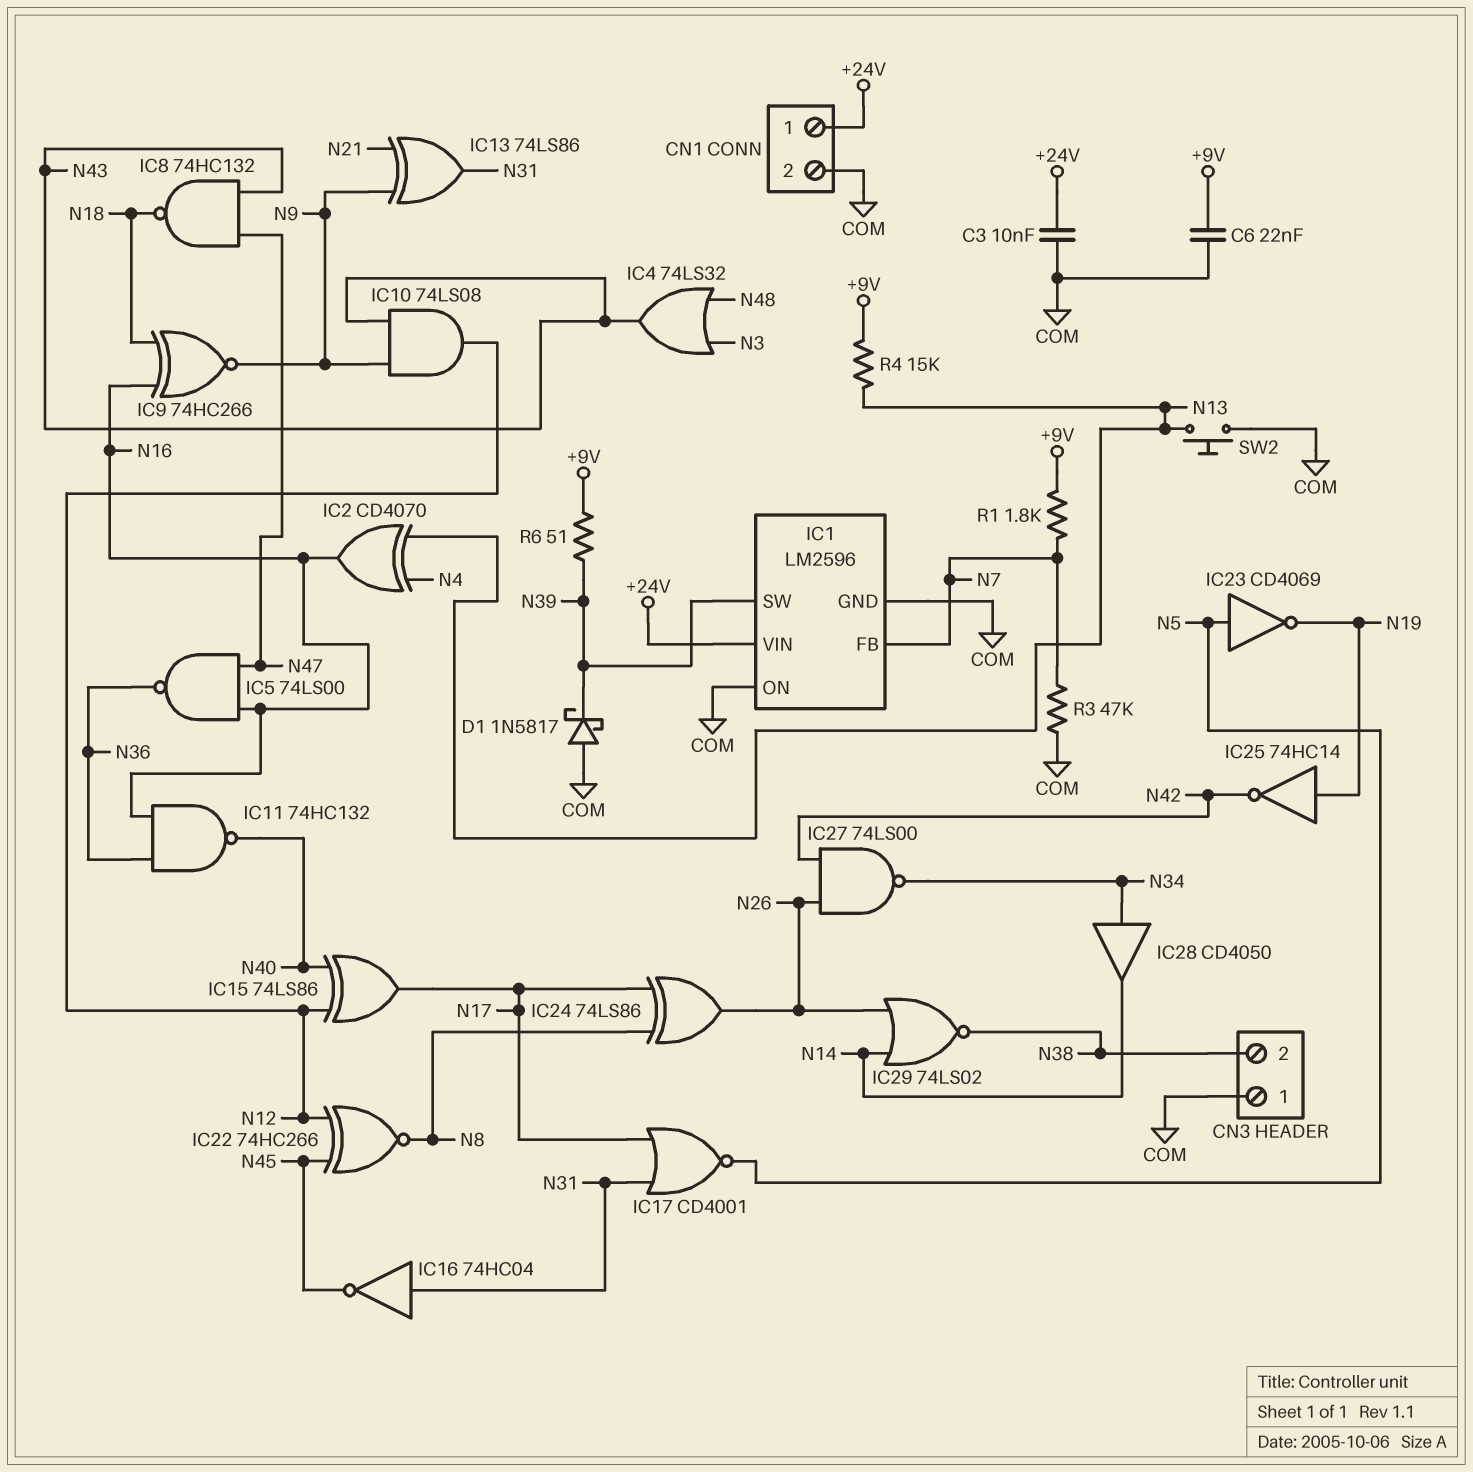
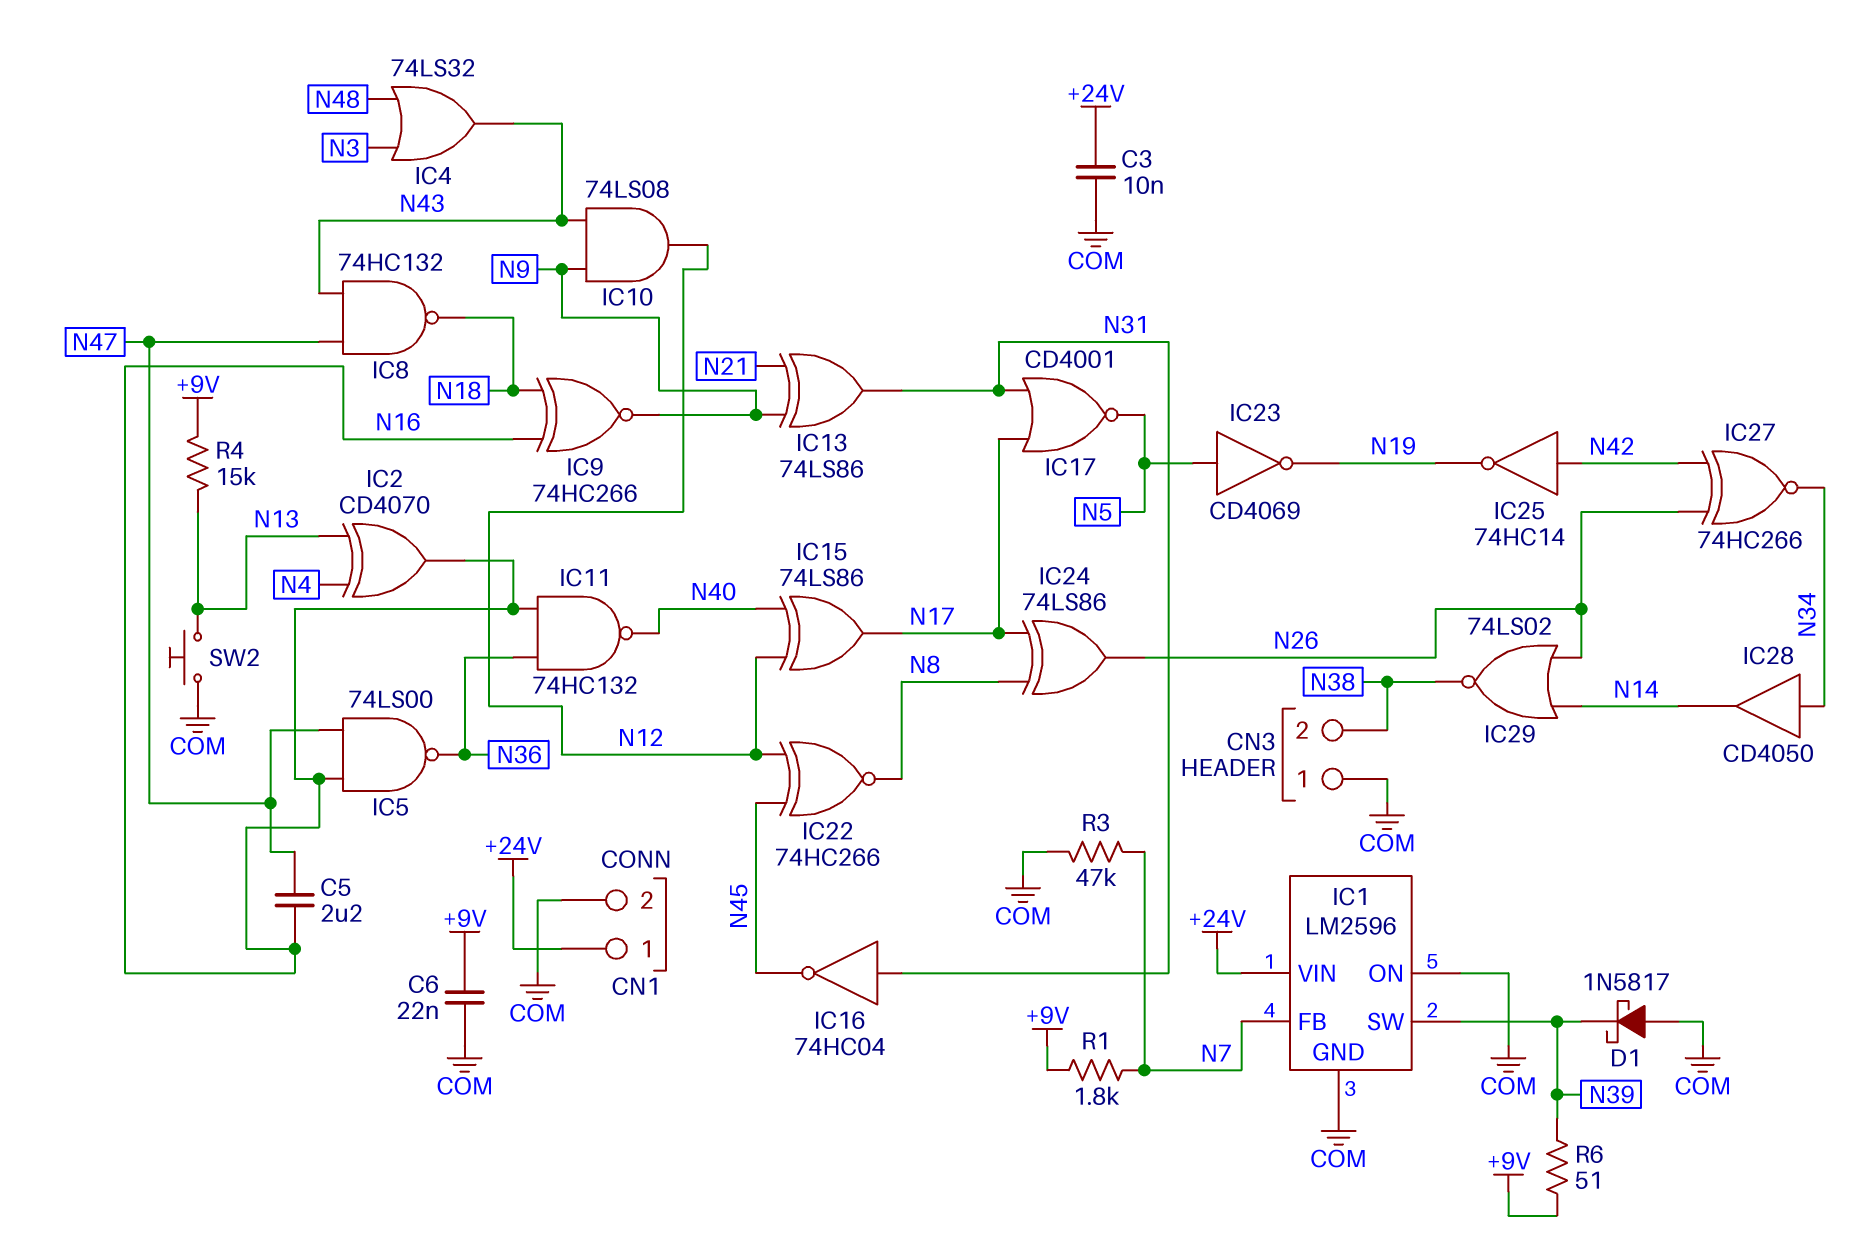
C5: none -> 2.2uF (N16, N47)
IC25: NOT 74HC14 (in N19, out N42) -> NOT 74HC14 (in N42, out N19)
IC27: NAND 74LS00 (in N26, in N42, out N34) -> XNOR 74HC266 (in N26, in N42, out N34)

